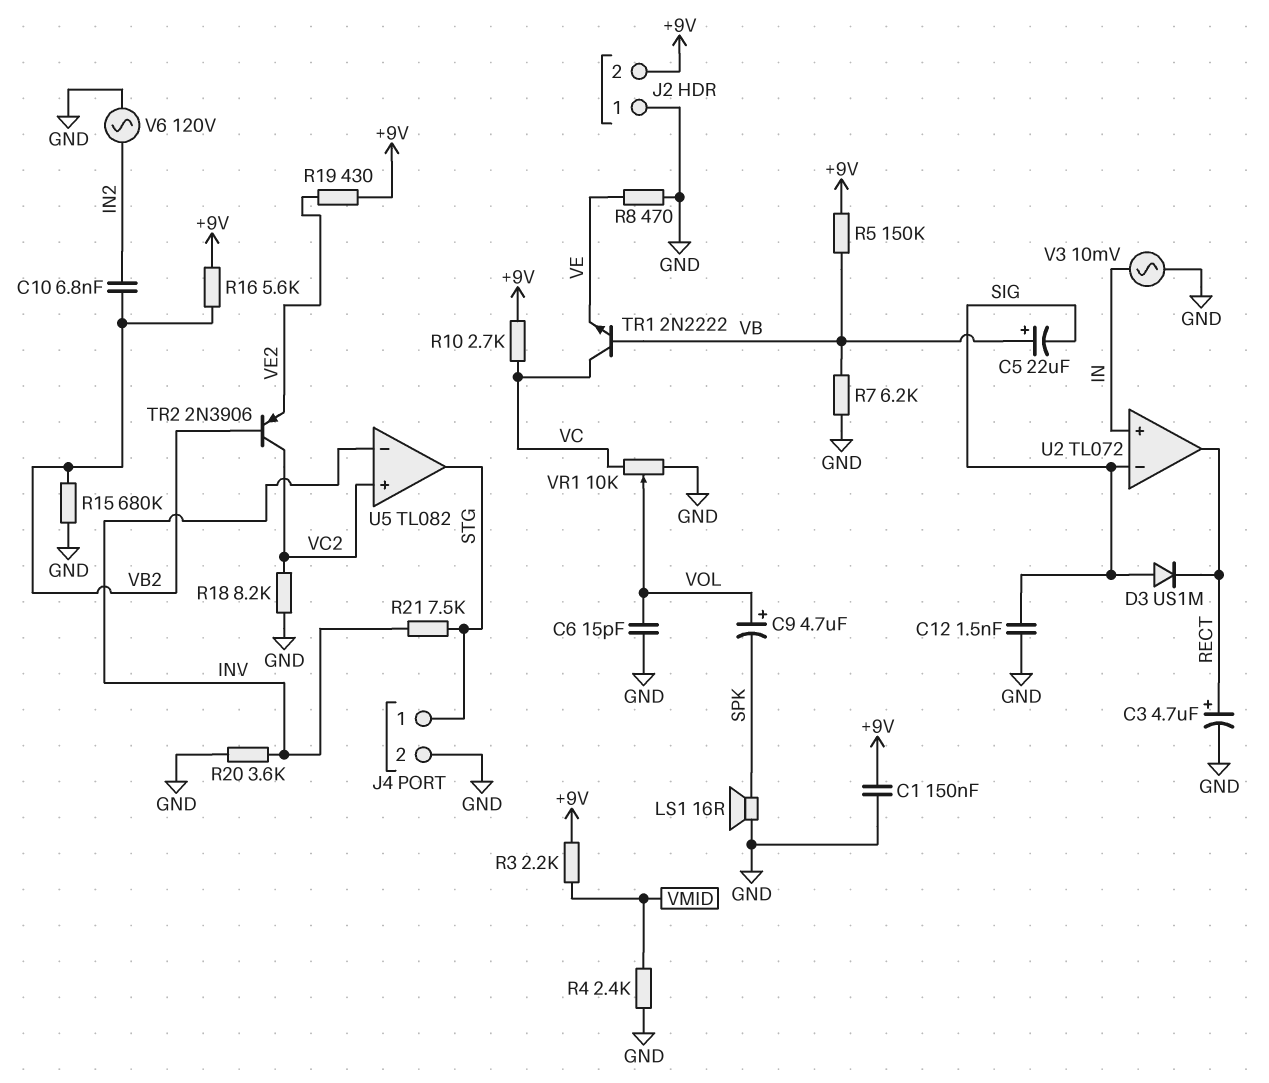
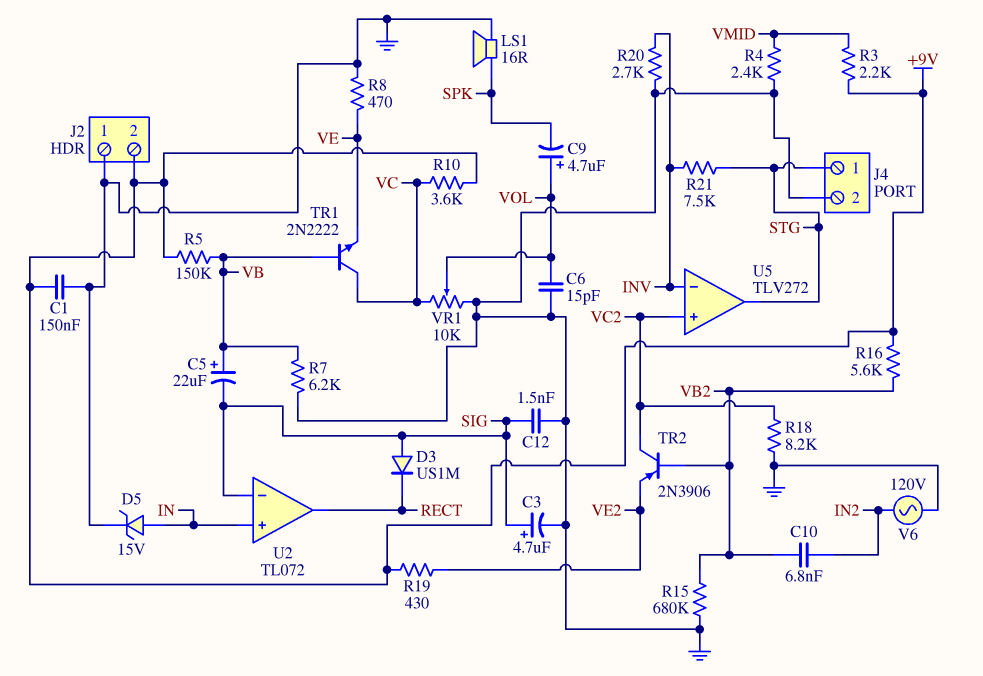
C3: 4.7uF (plus RECT, minus GND) -> 4.7uF (plus SIG, minus GND)
D5: none -> zener 15V (A IN, K GND)
R10: 2.7k (+9V, VC) -> 3.6k (+9V, VC)
R20: 3.6k (GND, INV) -> 2.7k (GND, INV)
U5: TL082 -> TLV272
V3: AC 10mV (GND, IN) -> none

